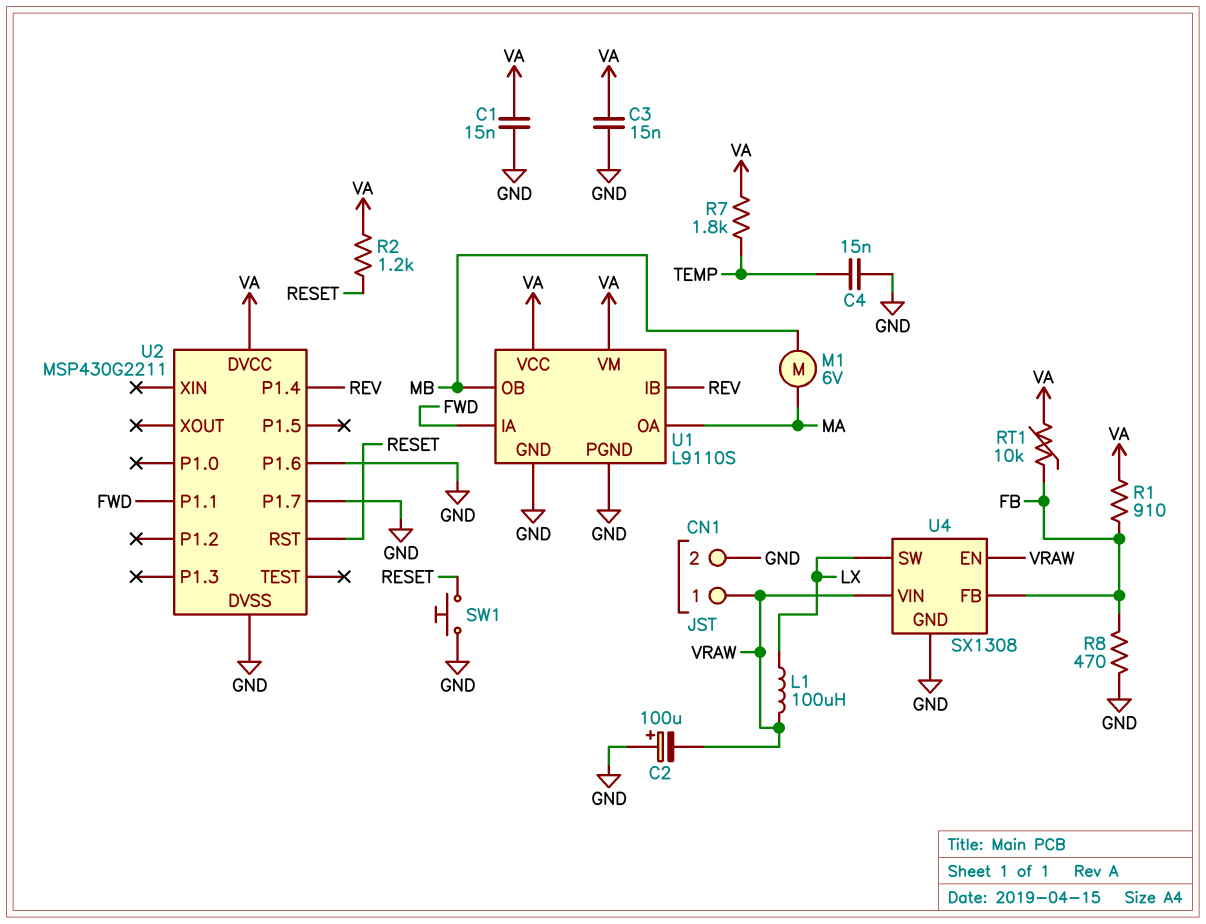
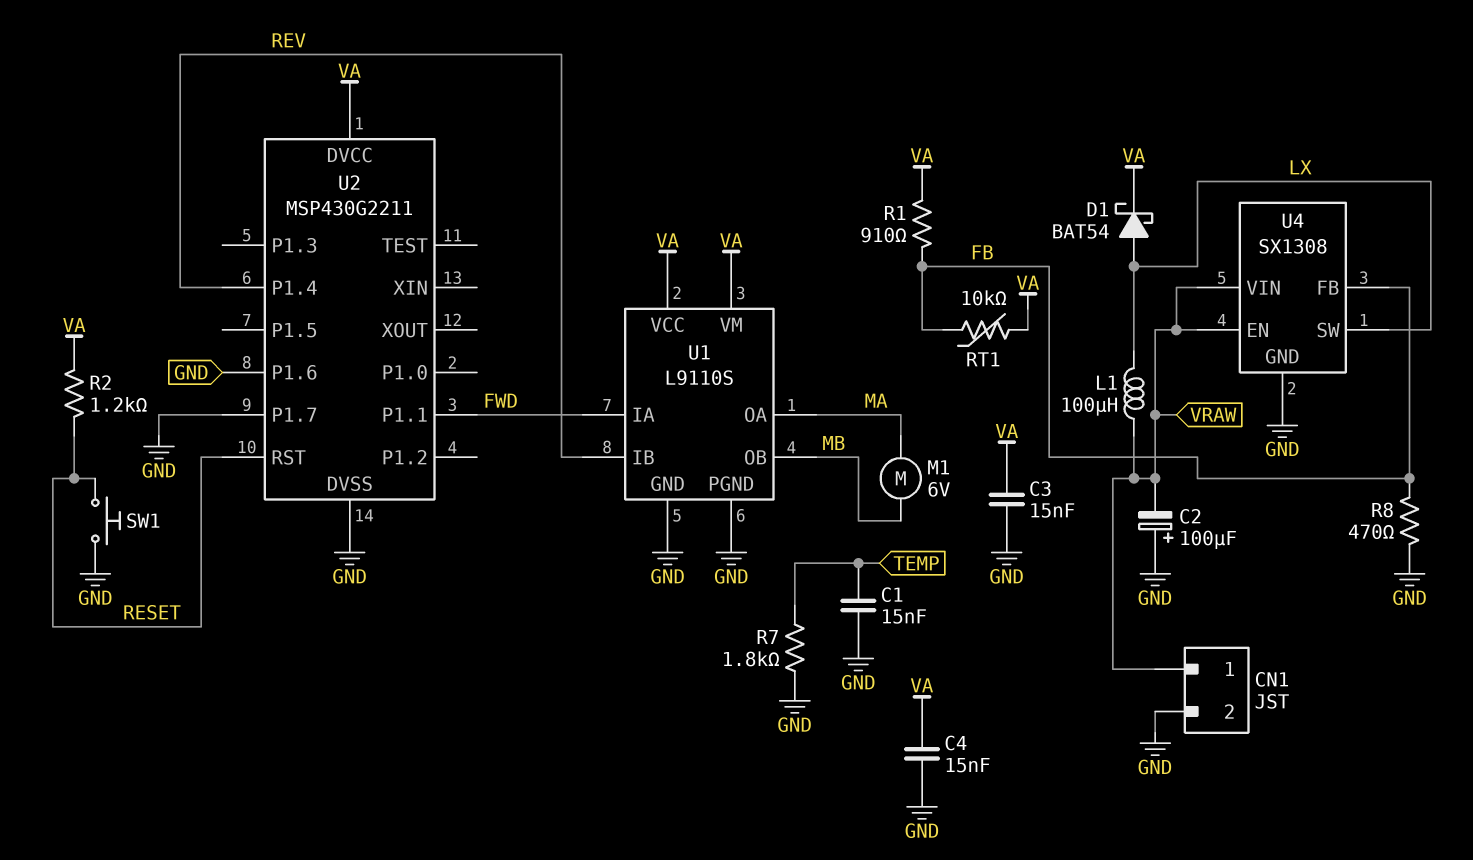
C1: 15nF (GND, VA) -> 15nF (GND, TEMP)
C4: 15nF (GND, TEMP) -> 15nF (GND, VA)
D1: none -> schottky BAT54 (A LX, K VA)
R7: 1.8k (TEMP, VA) -> 1.8k (GND, TEMP)

